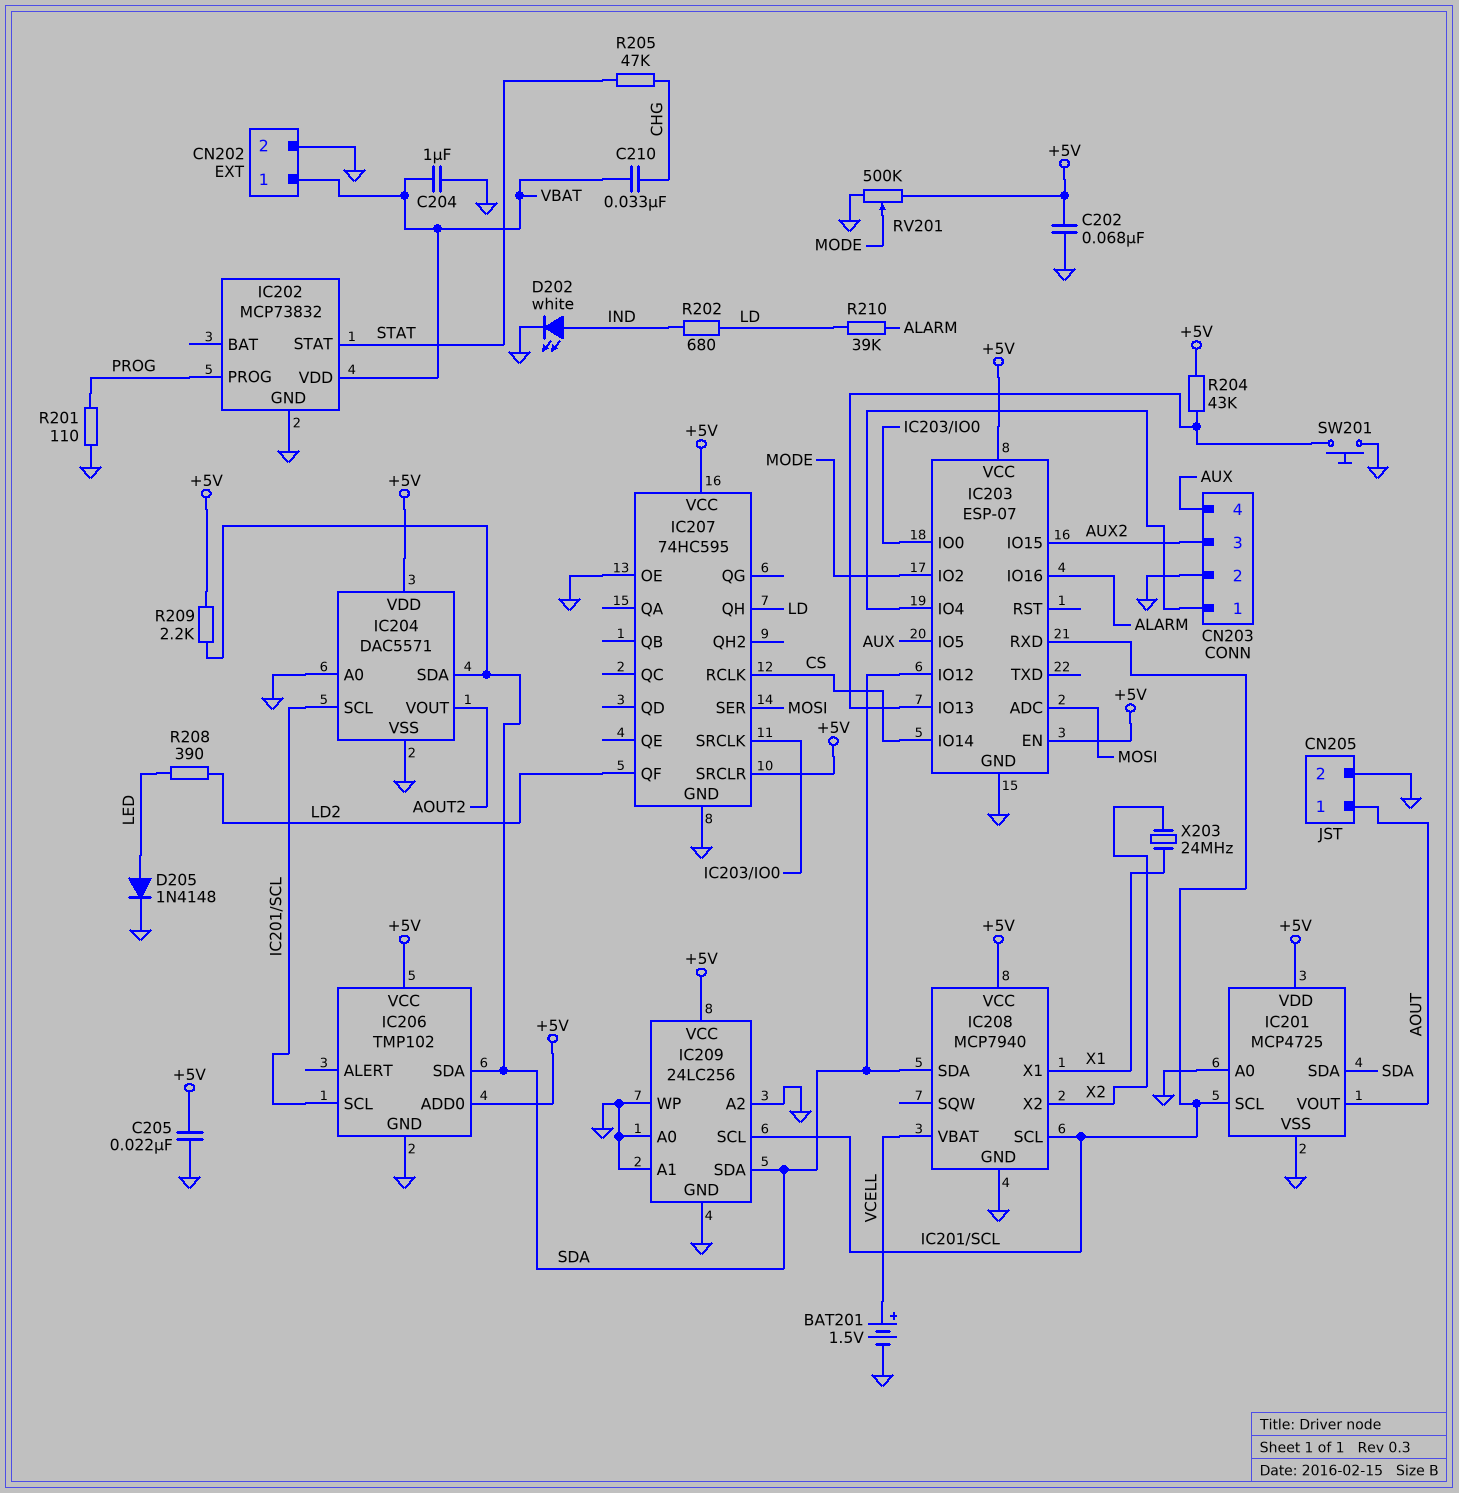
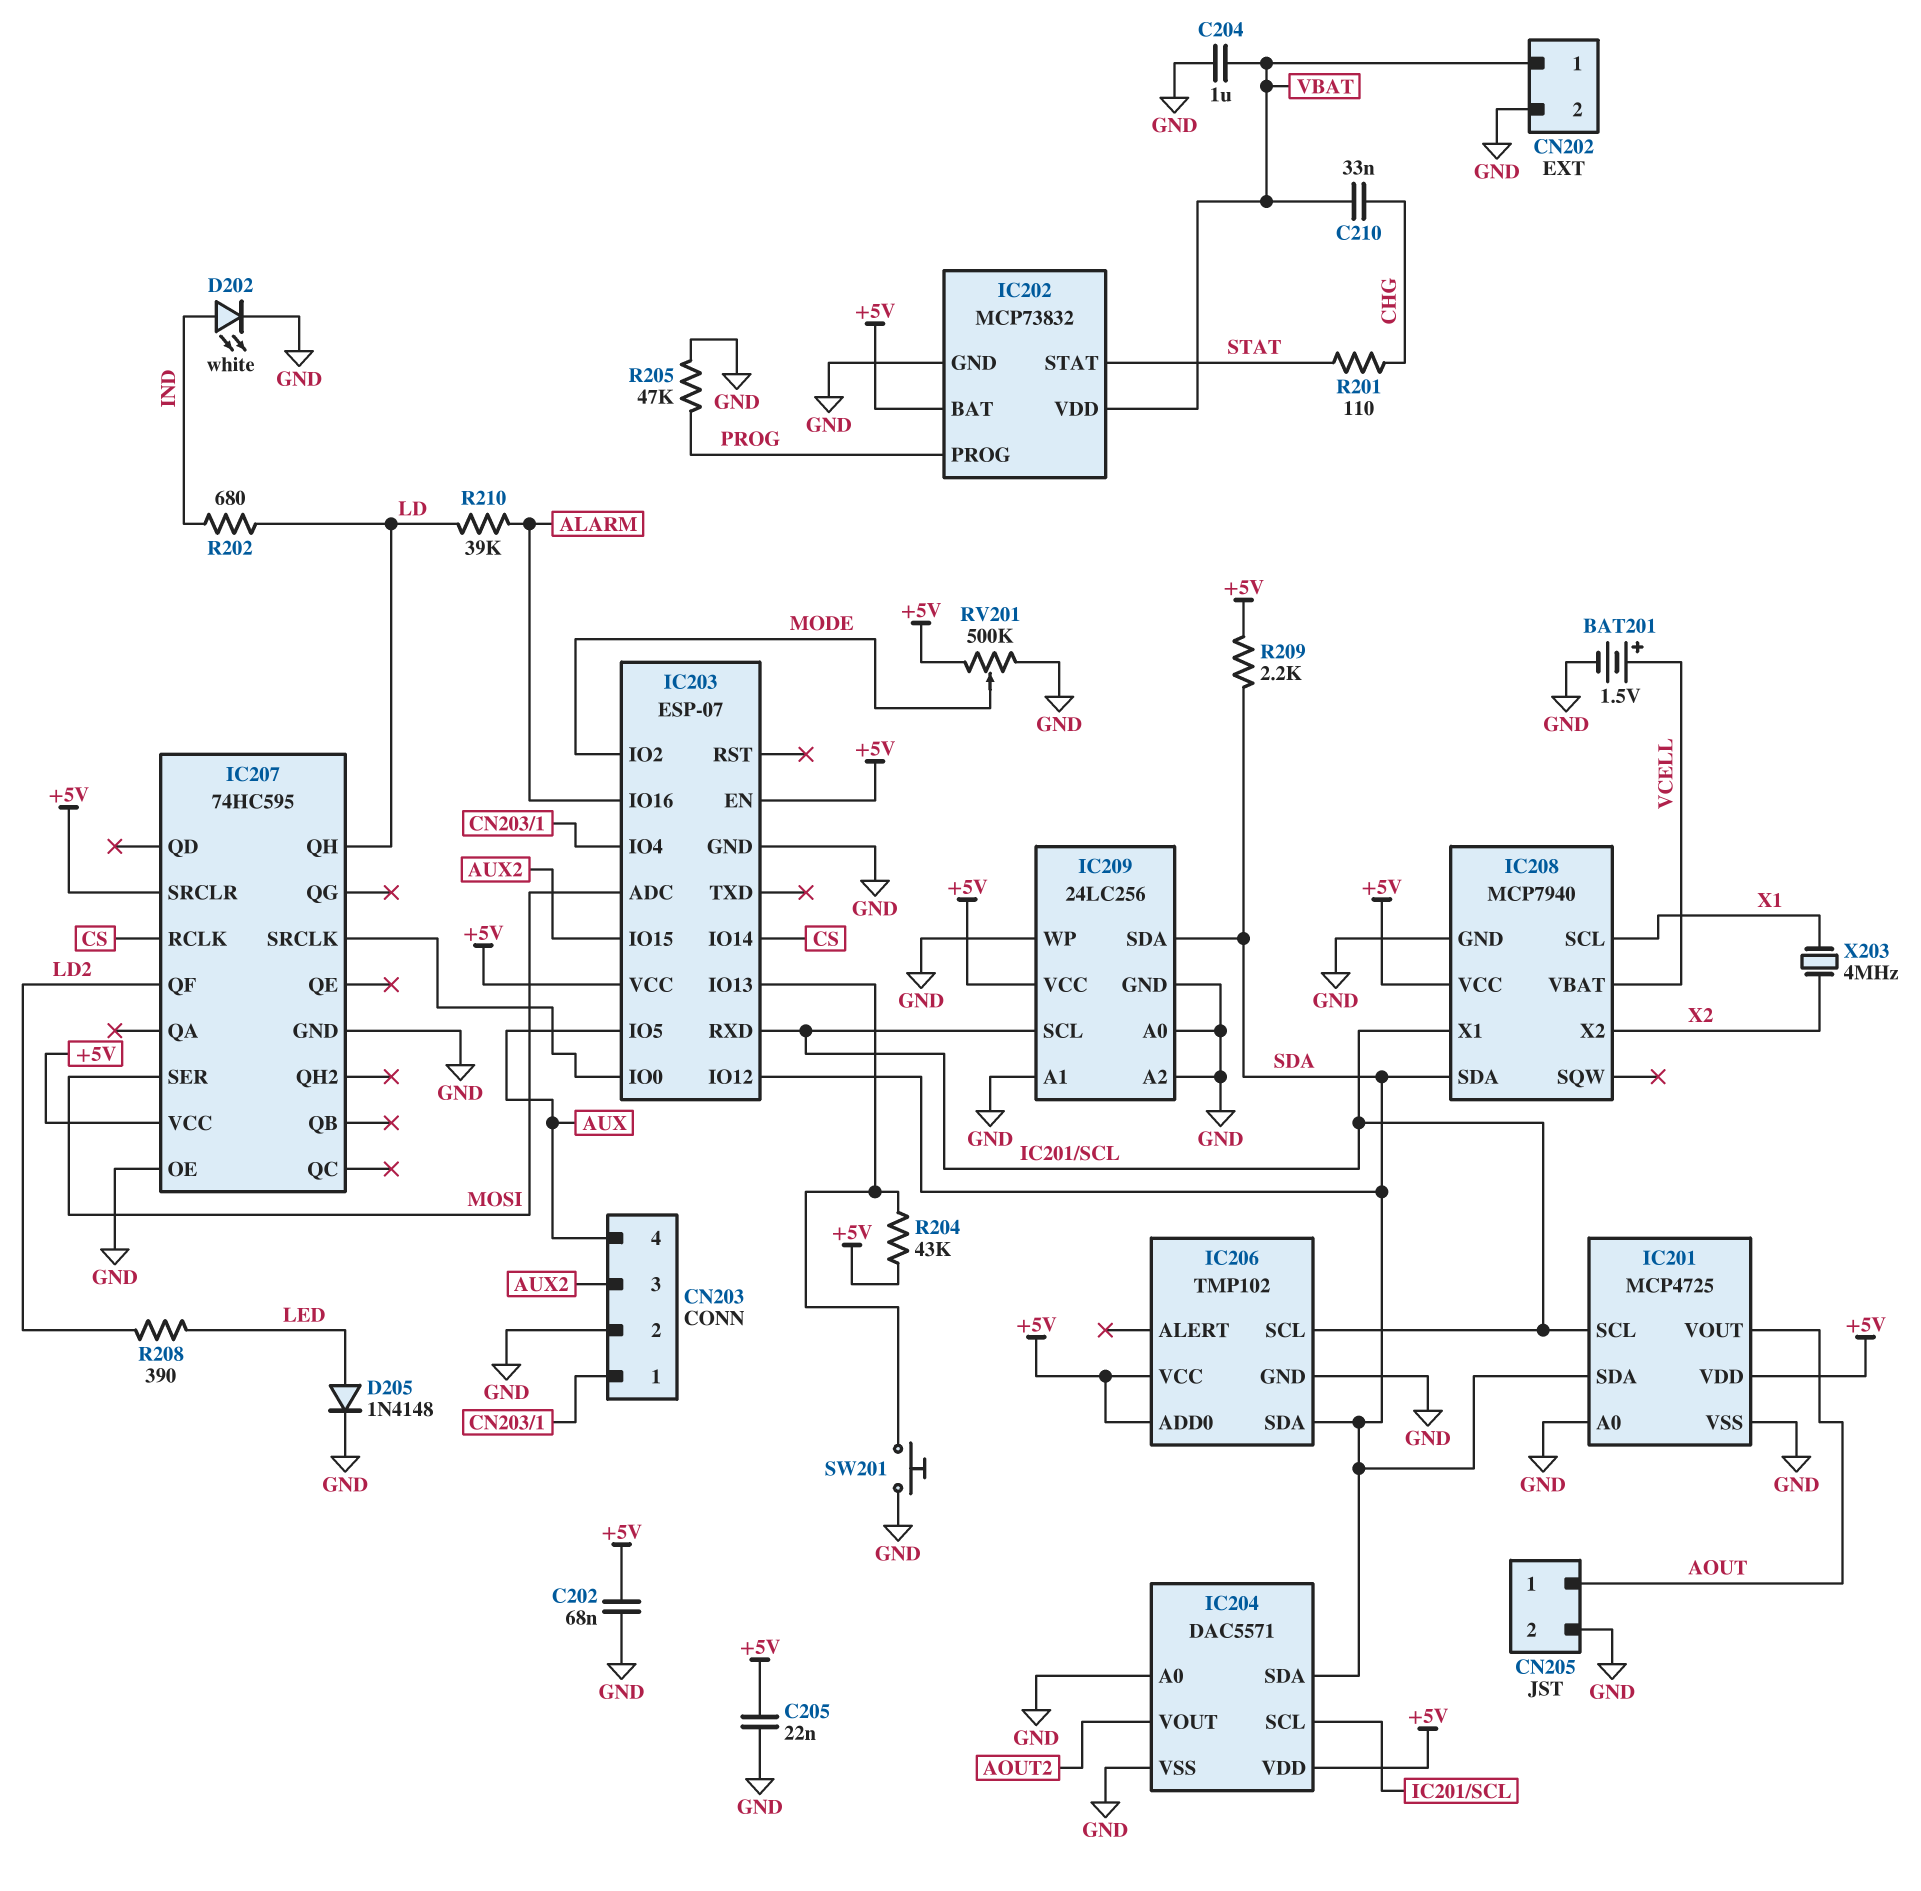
IC202 pin BAT: none -> +5V
IC208 pin SCL: IC201/SCL -> X1
IC208 pin X1: X1 -> IC201/SCL
R201: 110 (GND, PROG) -> 110 (CHG, STAT)
R205: 47k (CHG, STAT) -> 47k (GND, PROG)
X203: 24MHz (X1, X2) -> 4MHz (X1, X2)

